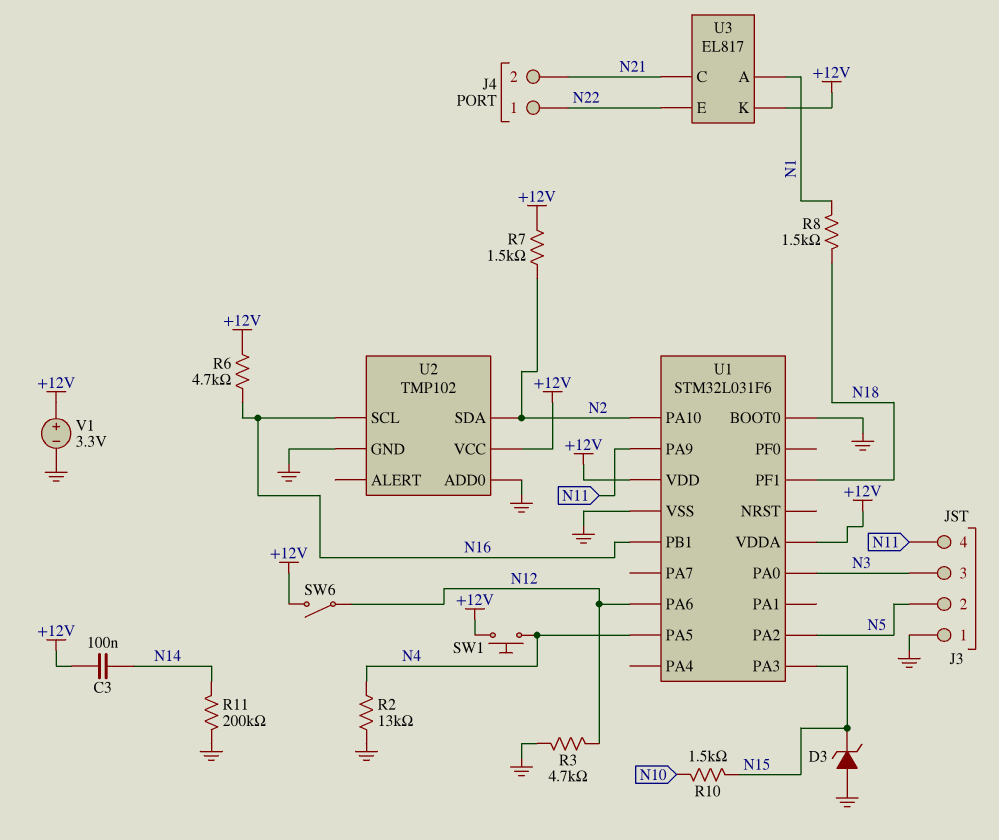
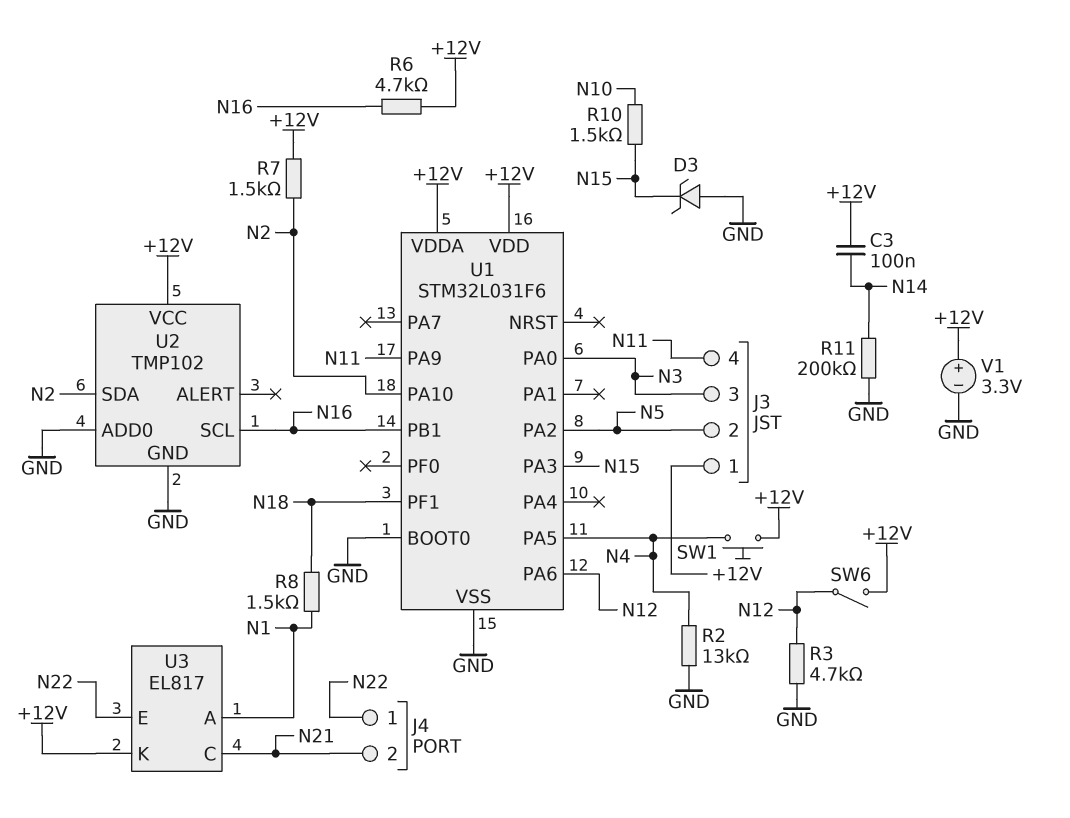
J3 pin 1: GND -> +12V

